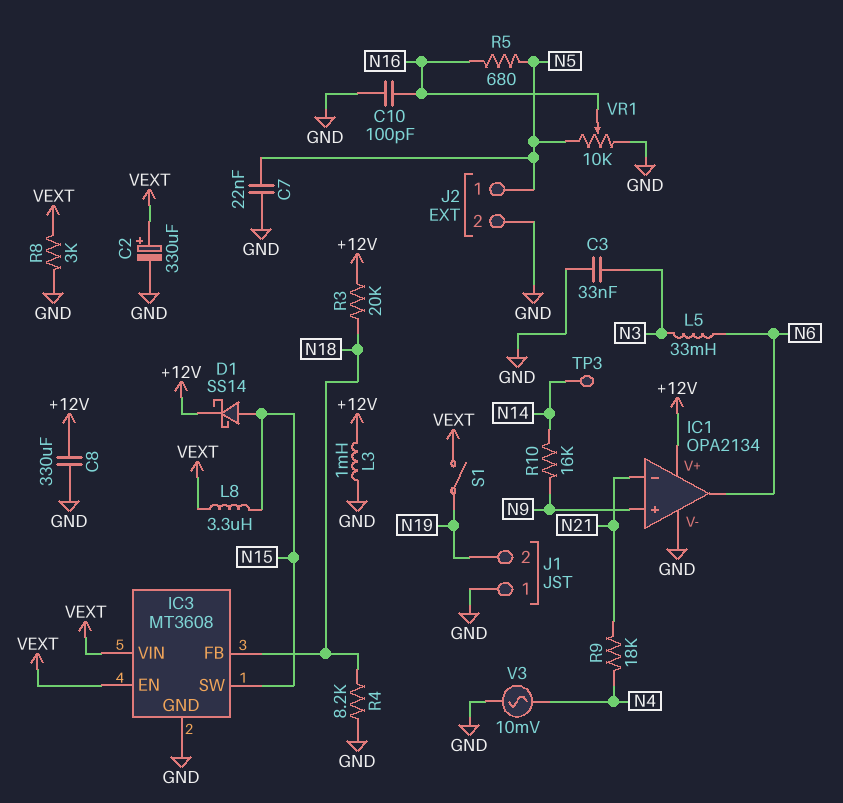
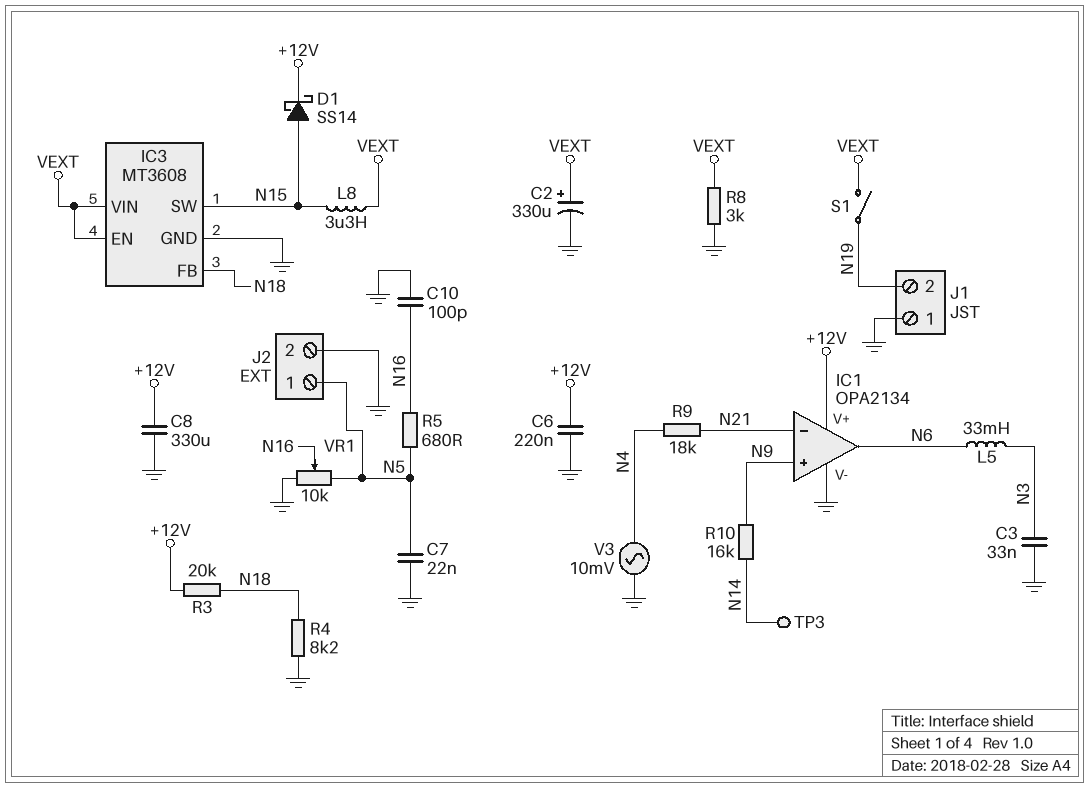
C6: none -> 220nF (+12V, GND)
L3: 1mH (+12V, GND) -> none

